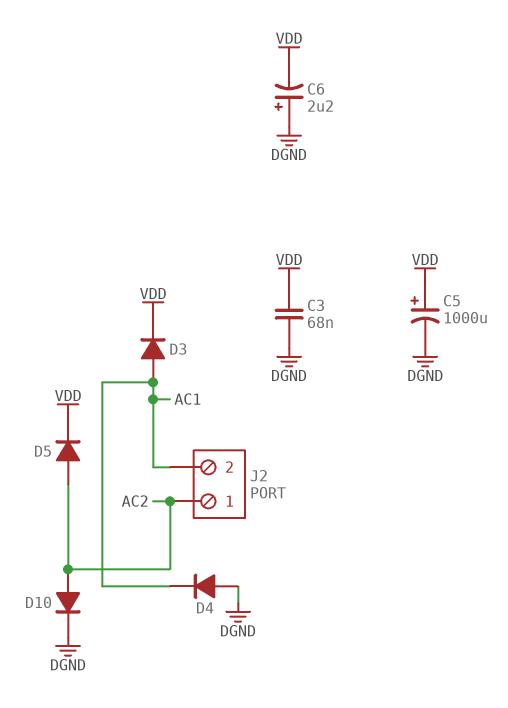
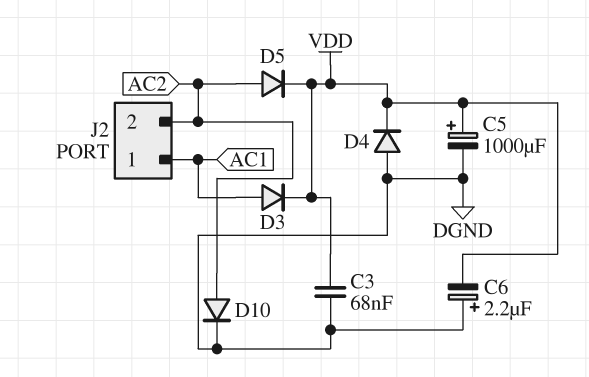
D4: diode (A DGND, K AC1) -> diode (A DGND, K VDD)
J2 pin 1: AC2 -> AC1
J2 pin 2: AC1 -> AC2

